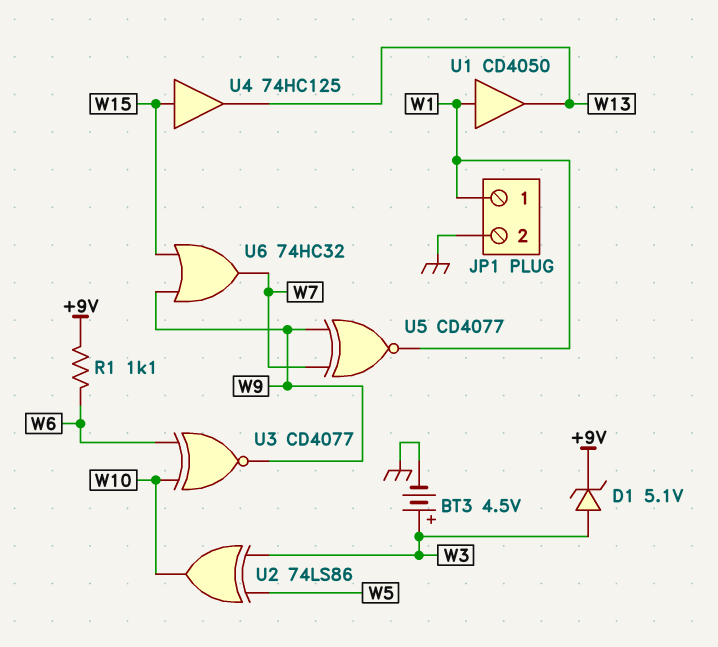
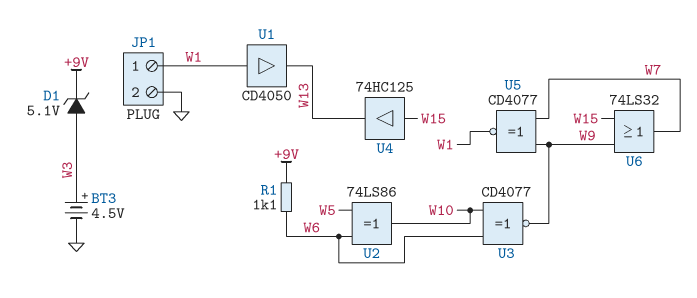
U2: XOR 74LS86 (in W3, in W5, out W10) -> XOR 74LS86 (in W5, in W6, out W10)
U6: OR 74HC32 (in W9, in W15, out W7) -> OR 74LS32 (in W9, in W15, out W7)

